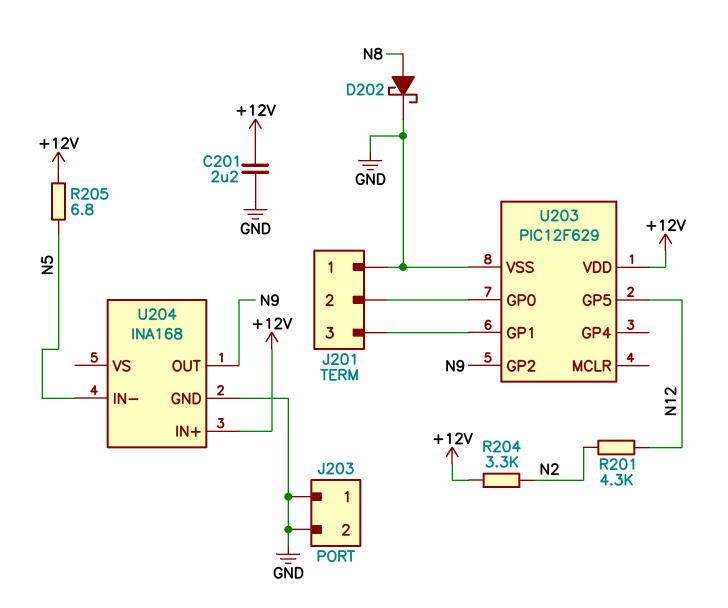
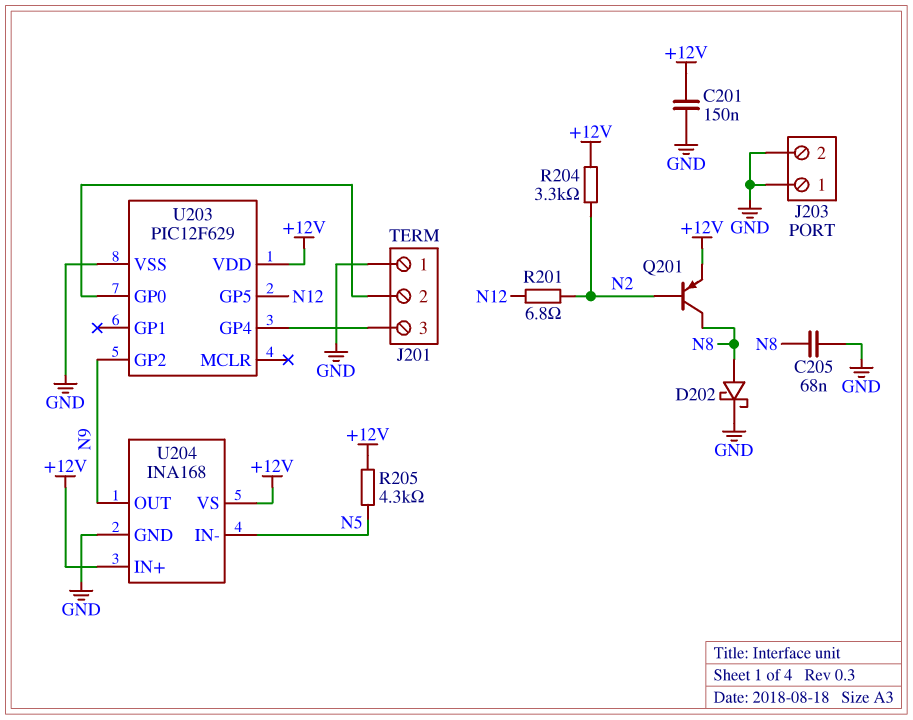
C201: 2.2uF (+12V, GND) -> 150nF (+12V, GND)
C205: none -> 68nF (GND, N8)
Q201: none -> PNP (B N2, C N8, E +12V)
R201: 4.3k (N2, N12) -> 6.8 (N2, N12)
R205: 6.8 (+12V, N5) -> 4.3k (+12V, N5)
U203 pin GP1: J201/3 -> none
U203 pin GP4: none -> J201/3
U204 pin VS: none -> +12V

